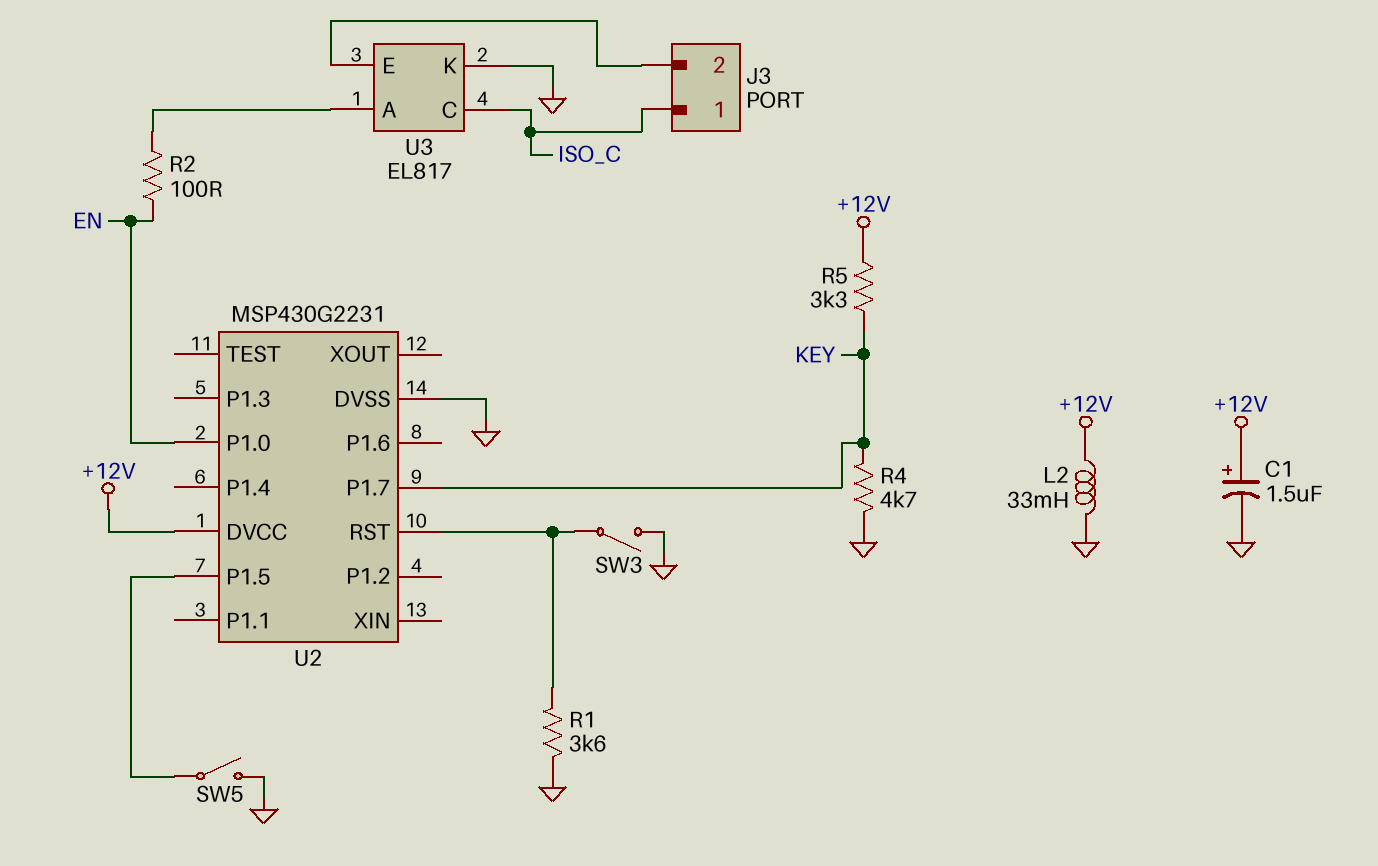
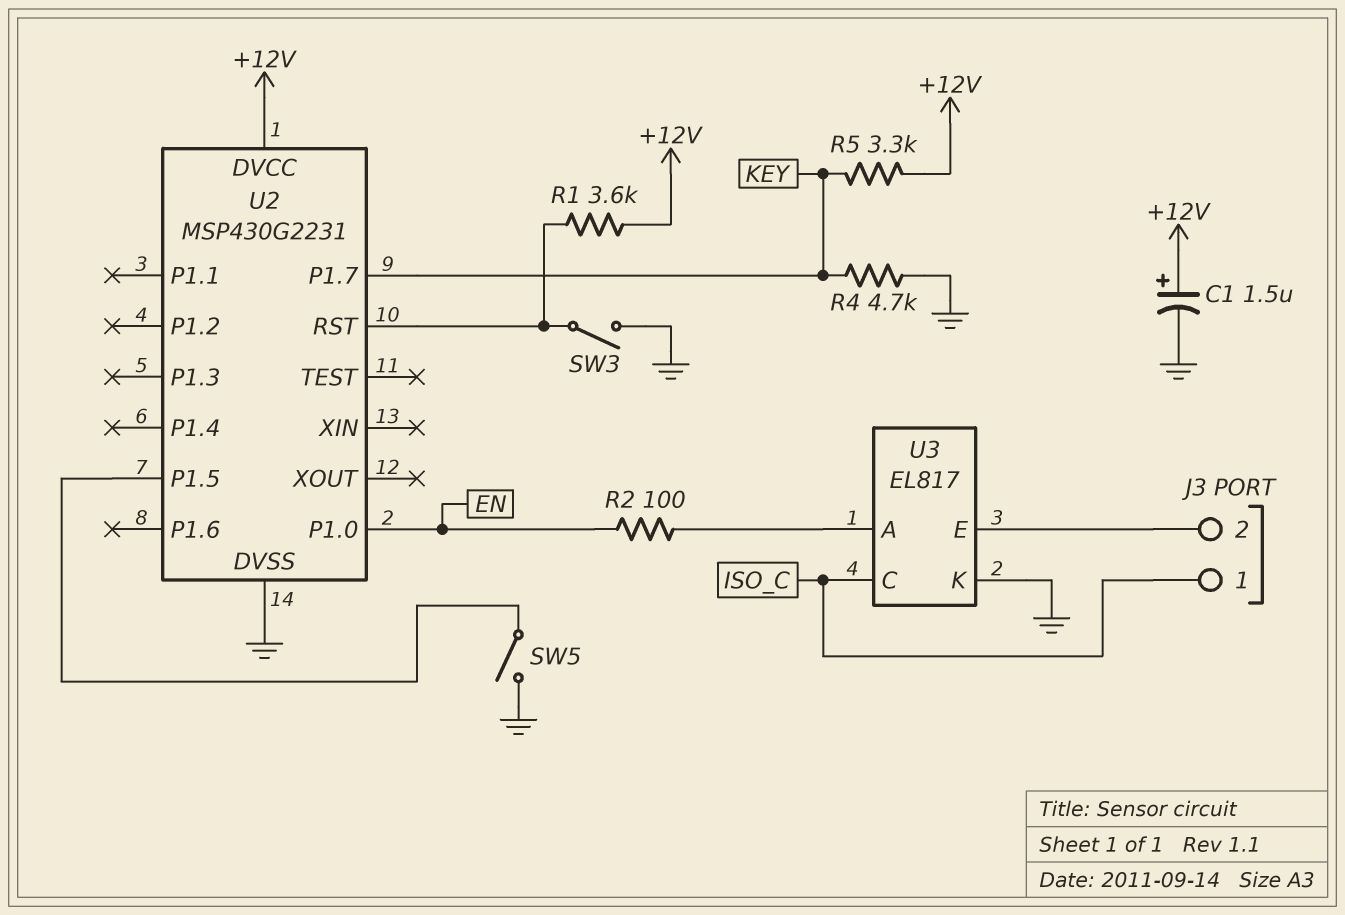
L2: 33mH (+12V, GND) -> none
R1: 3.6k (GND, U2/RST) -> 3.6k (+12V, U2/RST)

